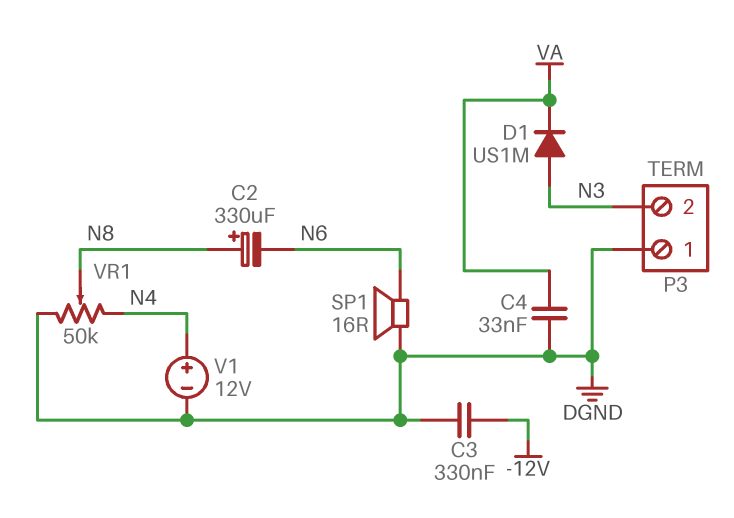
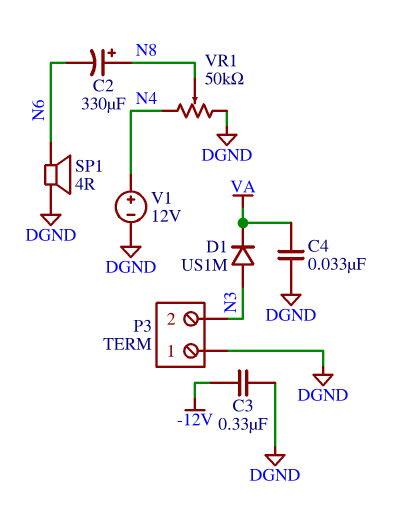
SP1: speaker 16R (DGND, N6) -> speaker 4R (DGND, N6)

